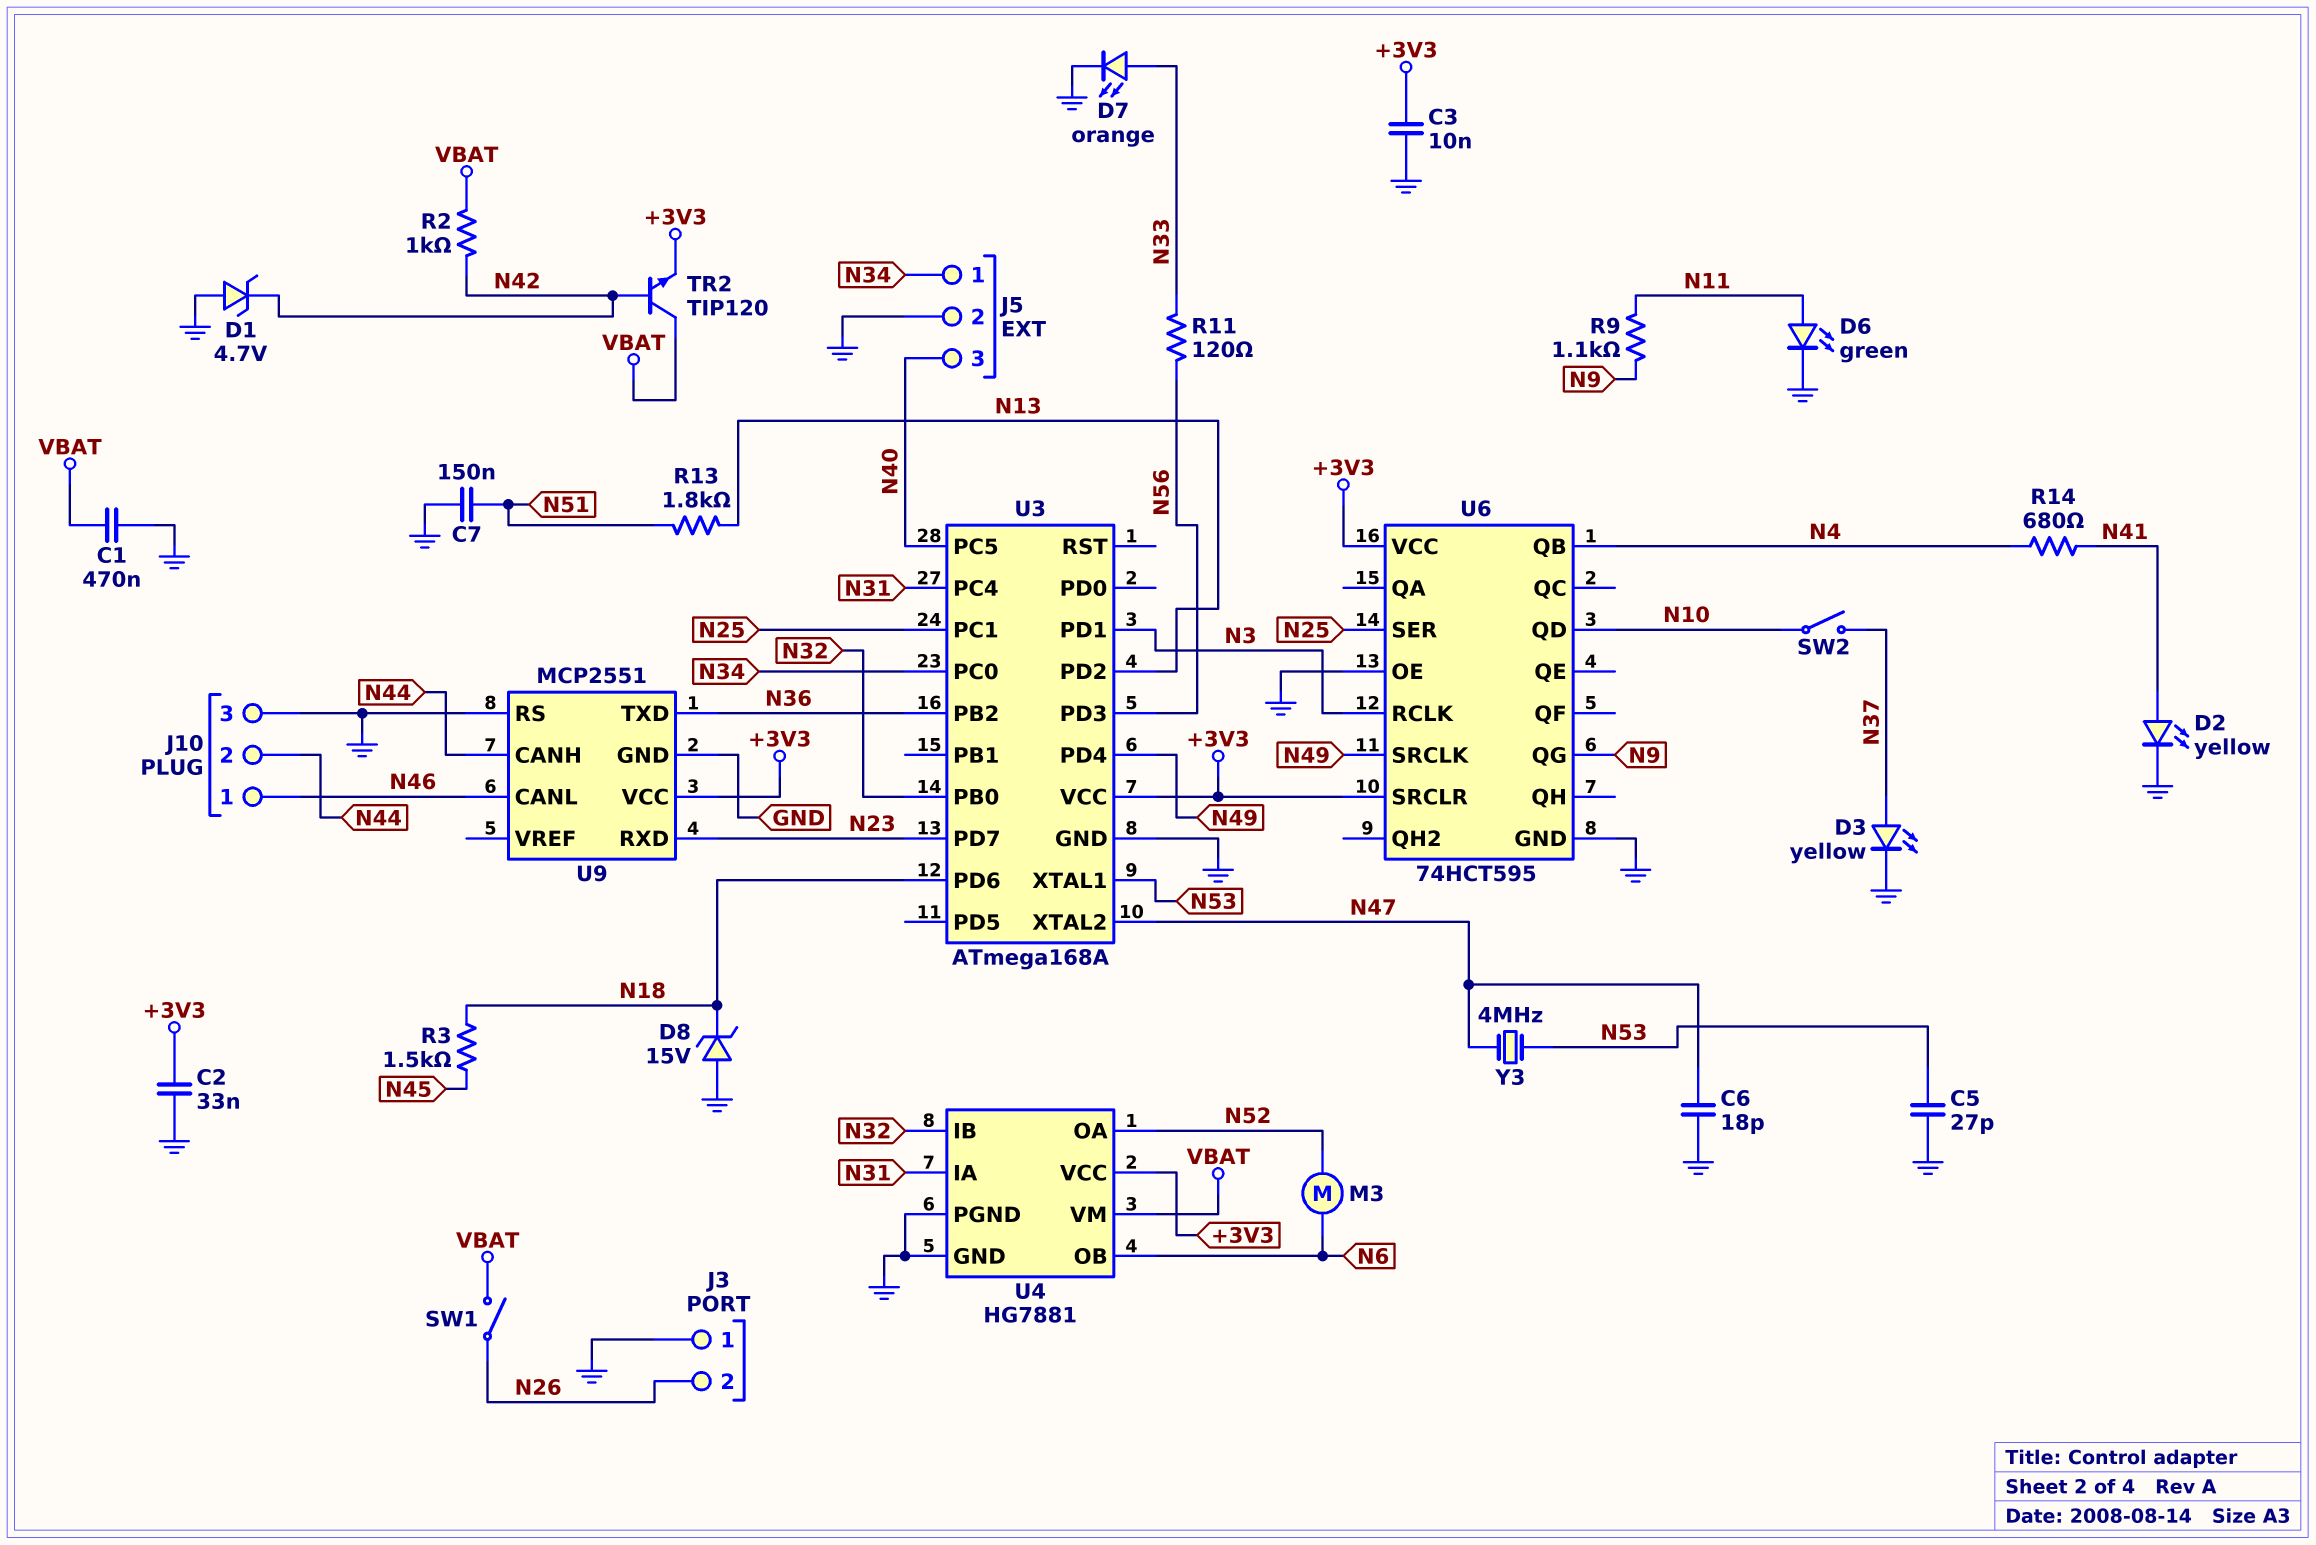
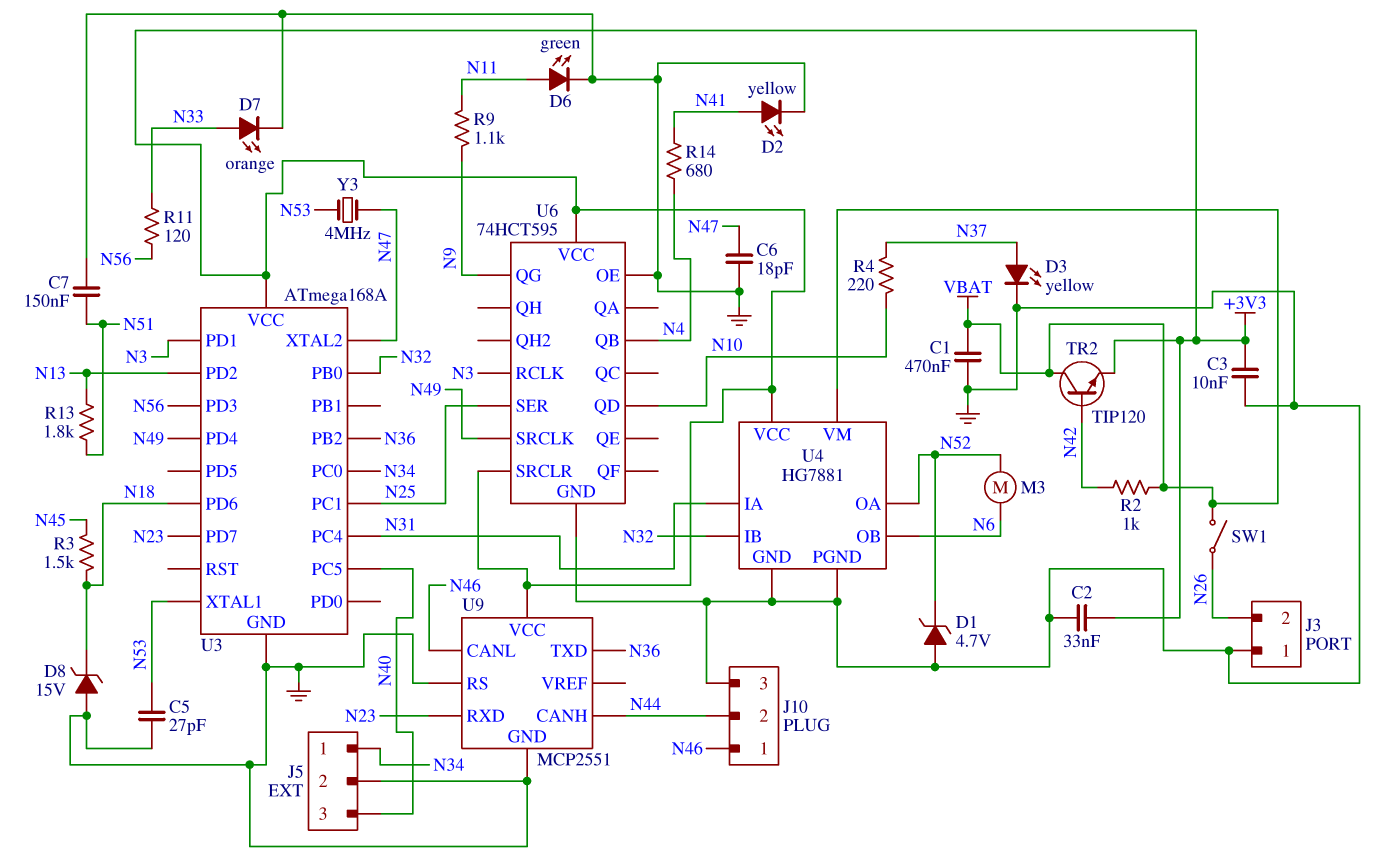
D1: zener 4.7V (A GND, K N42) -> zener 4.7V (A GND, K N52)
R4: none -> 220 (N10, N37)
SW2: switch (N10, N37) -> none

